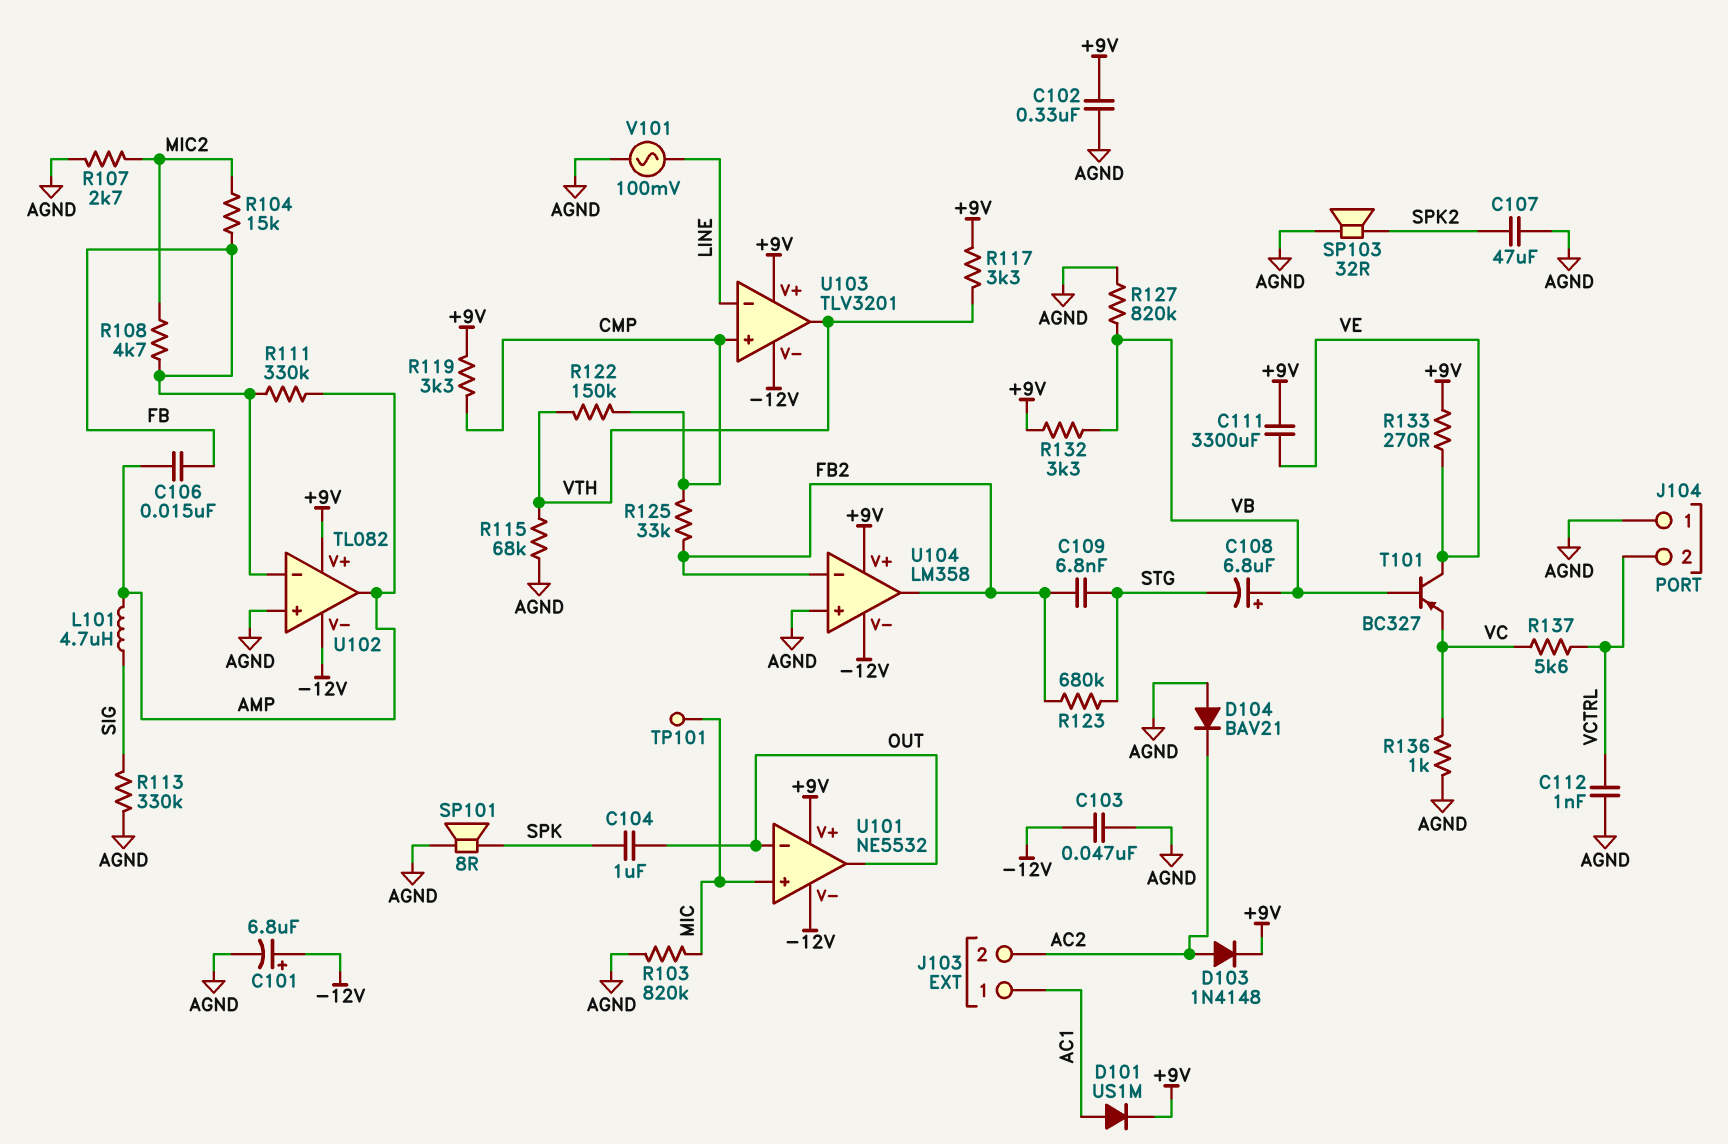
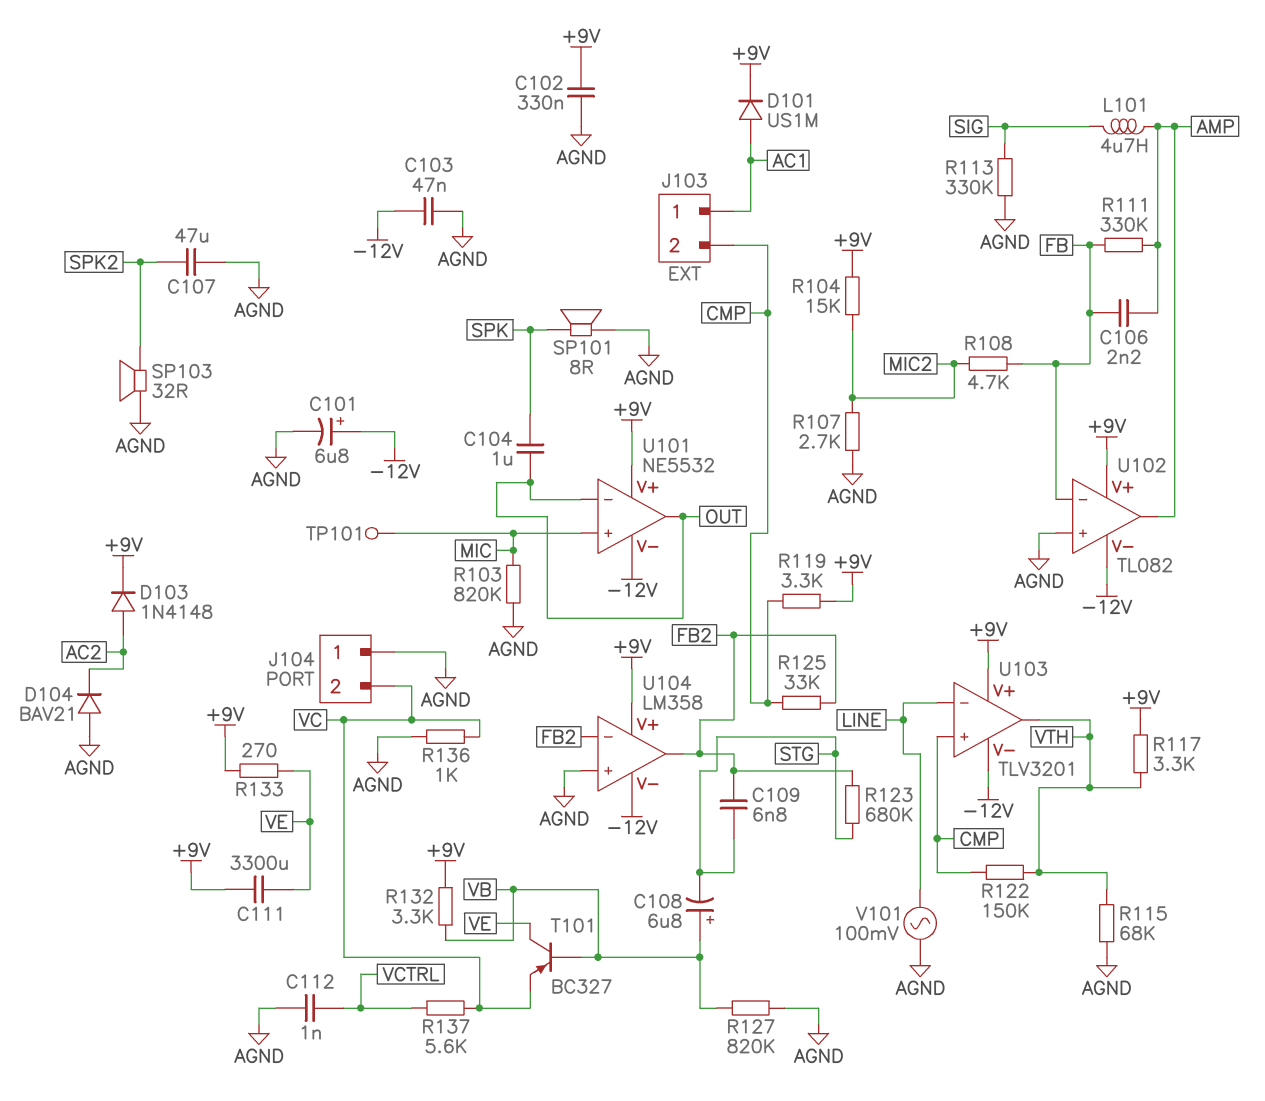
C106: 15nF (AMP, FB) -> 2.2nF (AMP, FB)
J103 pin 2: AC2 -> CMP
J104 pin 2: VCTRL -> VC
R104: 15k (FB, MIC2) -> 15k (+9V, MIC2)

